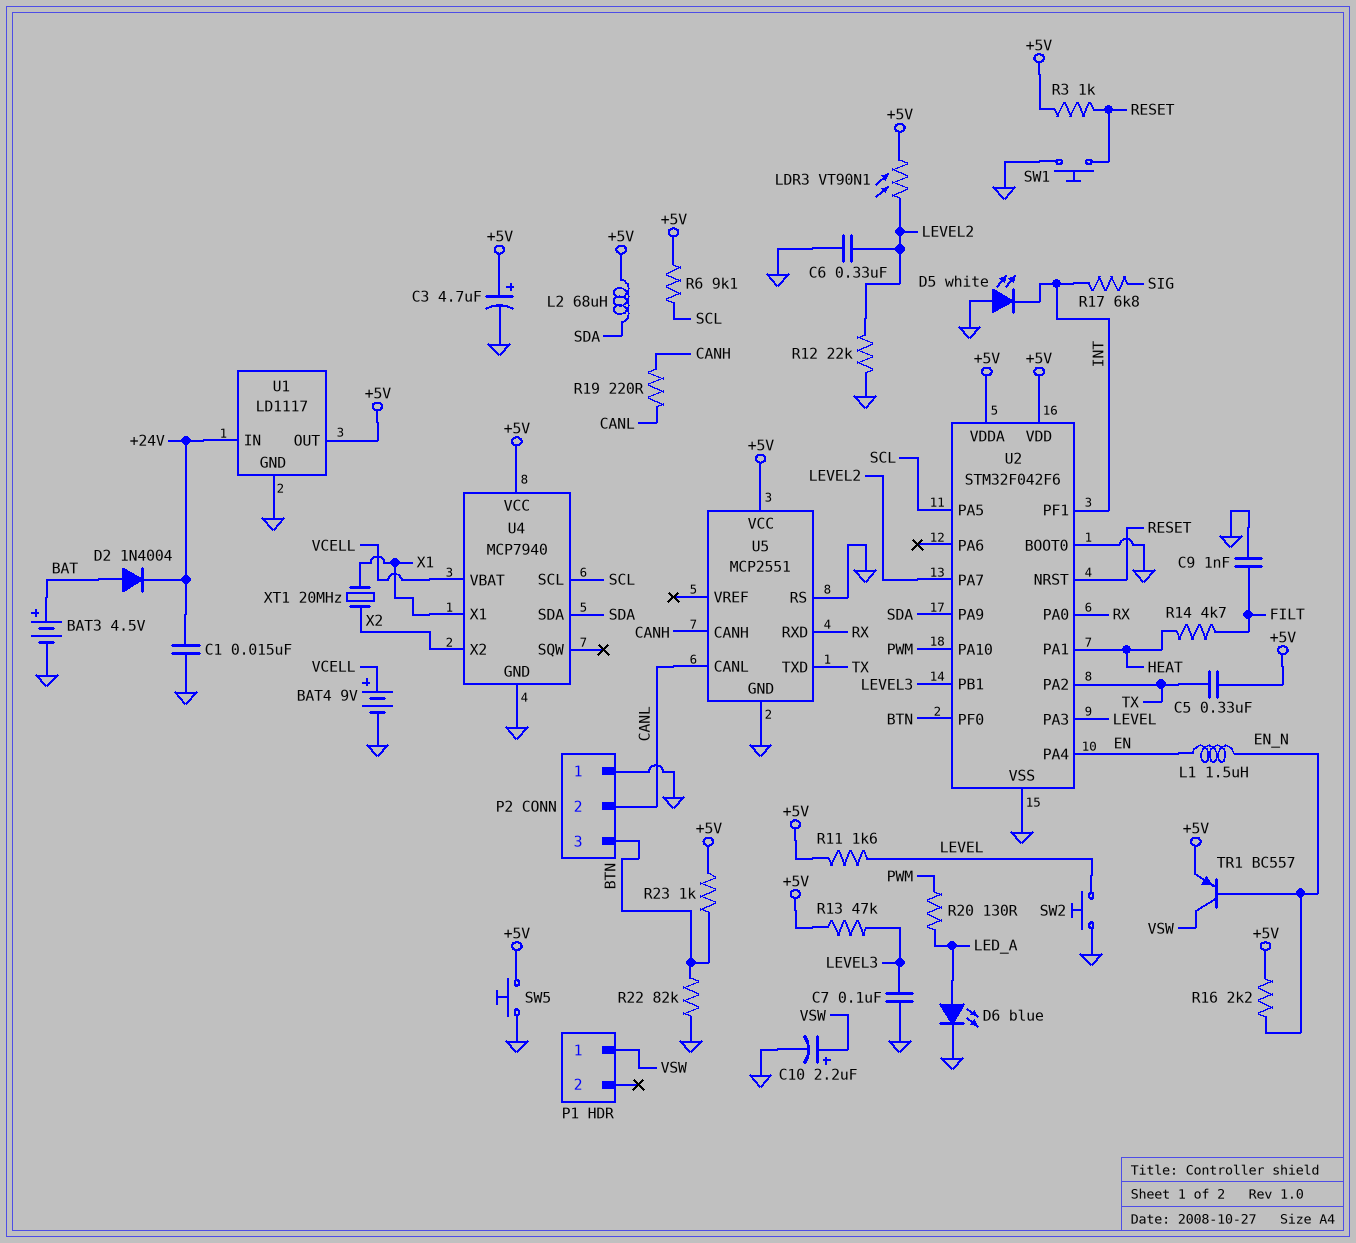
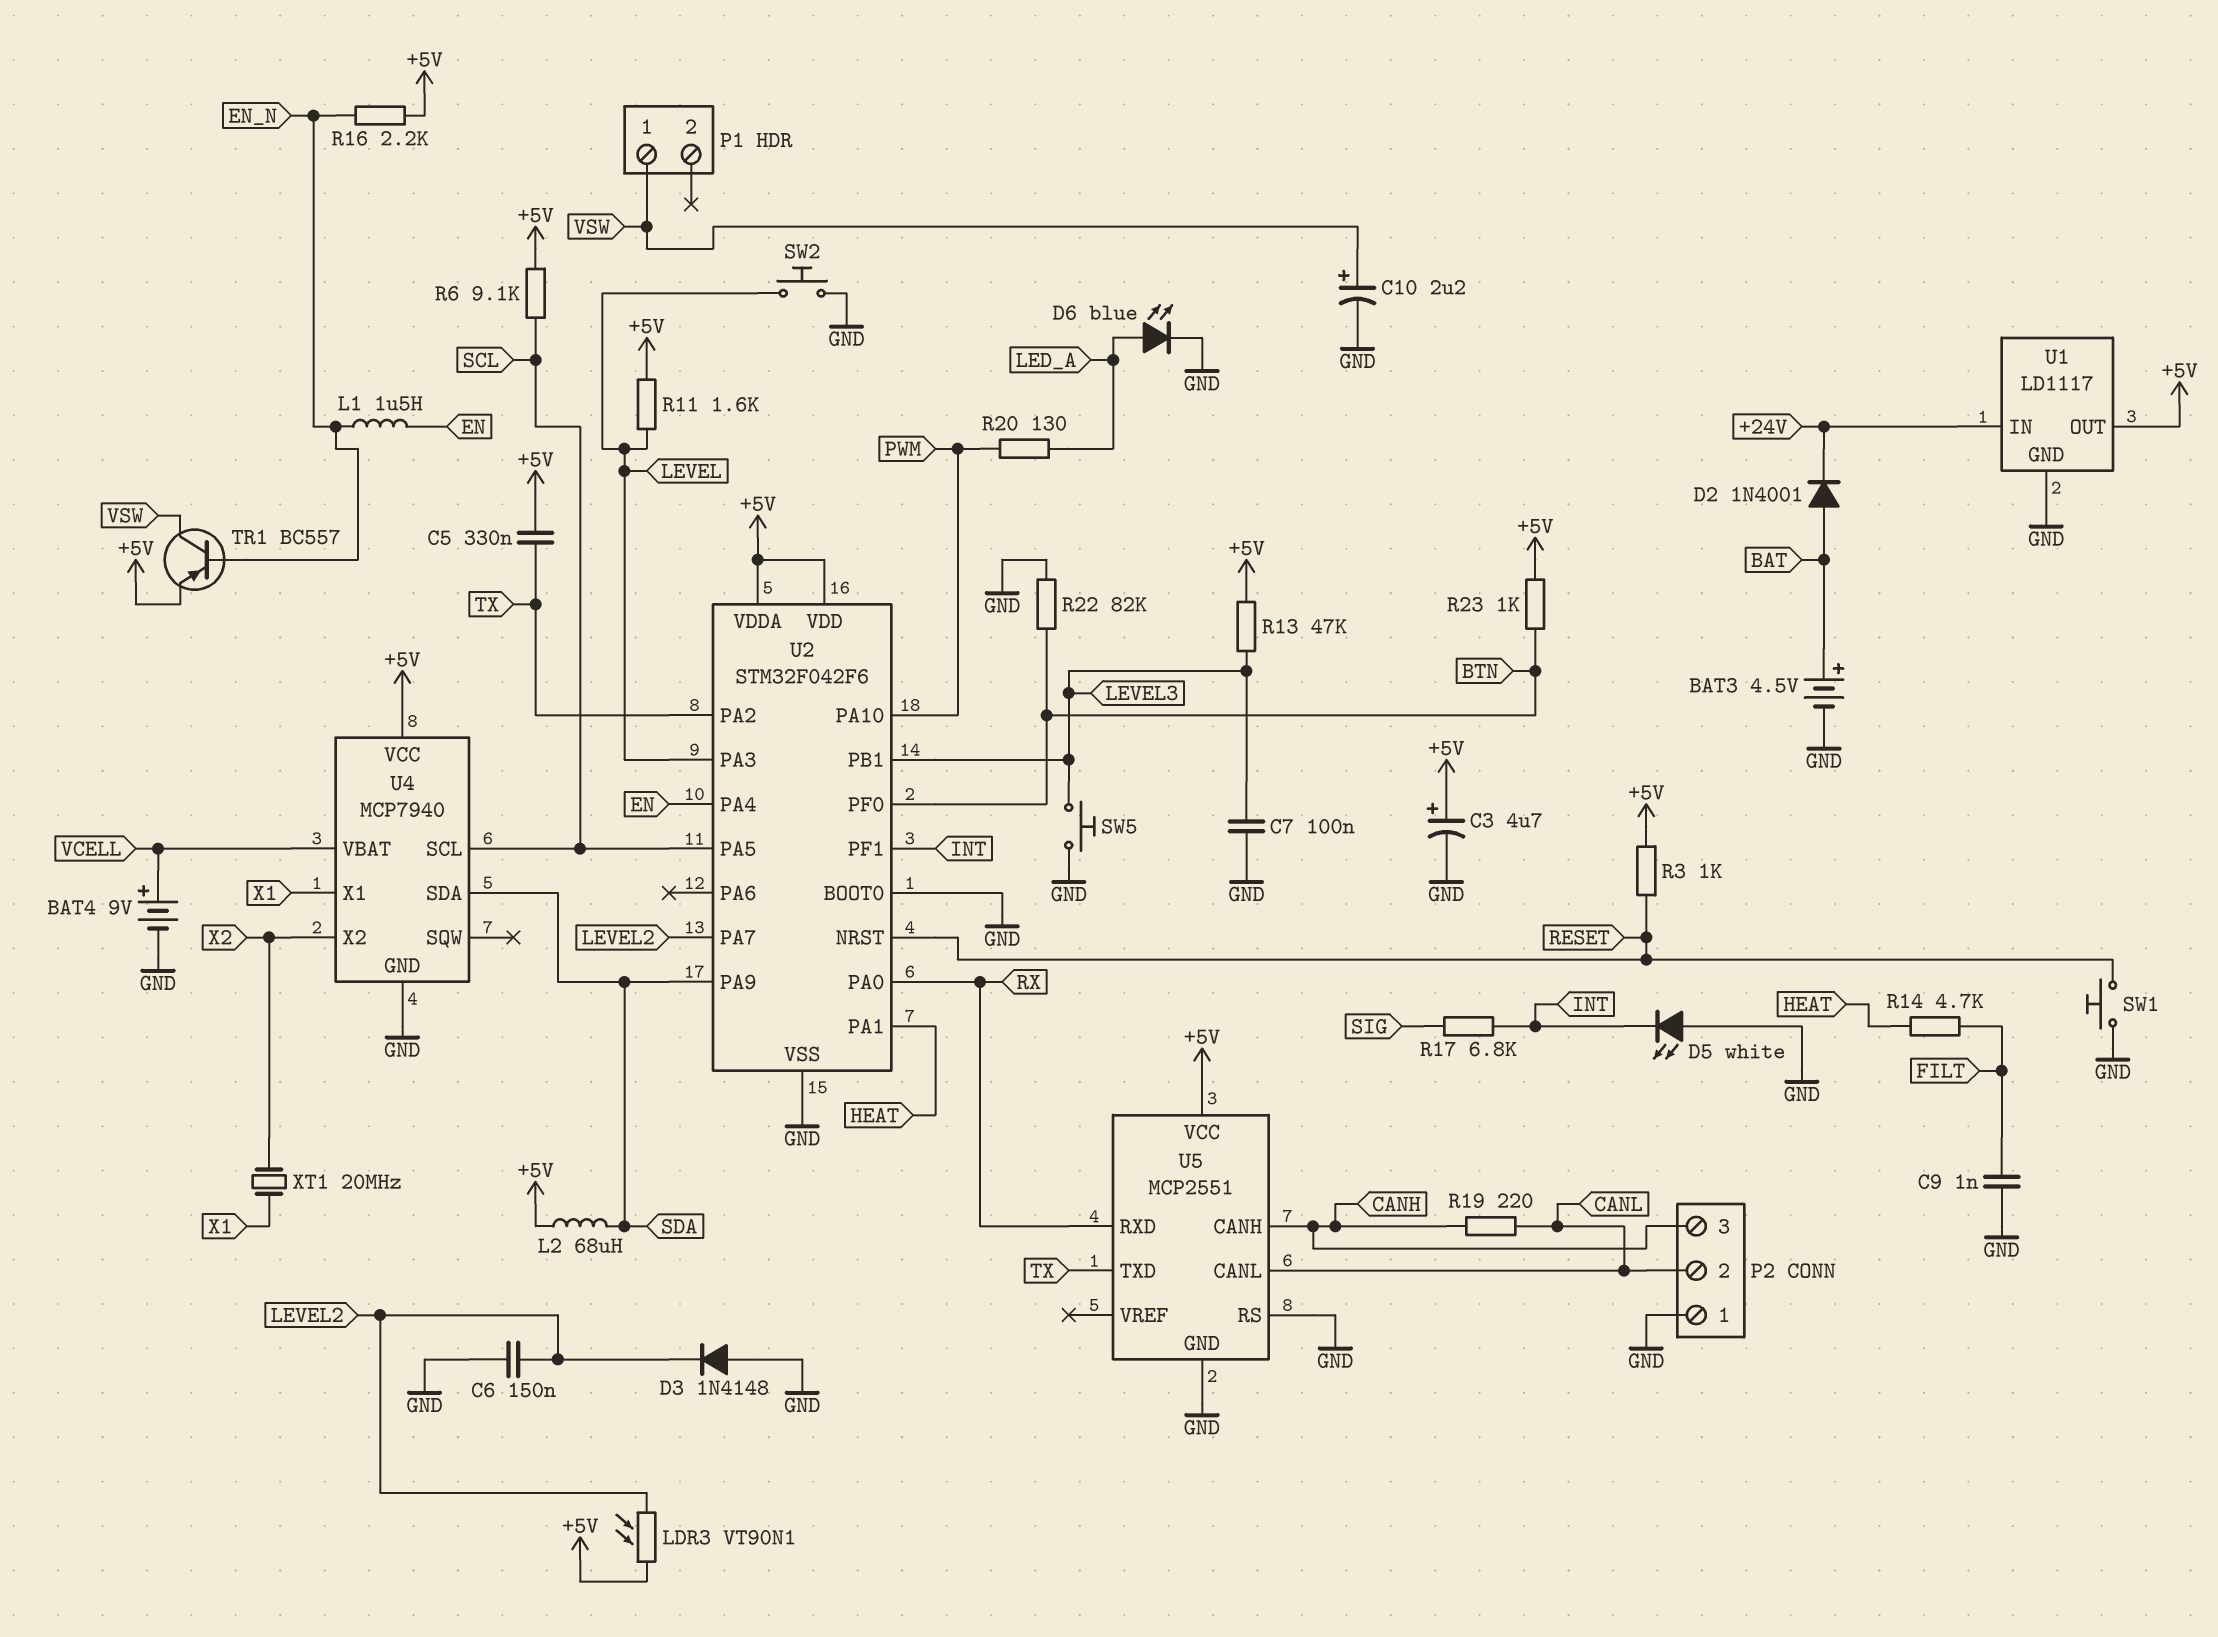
C1: 15nF (+24V, GND) -> none
C6: 330nF (GND, LEVEL2) -> 150nF (GND, LEVEL2)
D2: diode 1N4004 (A BAT, K +24V) -> diode 1N4001 (A BAT, K +24V)
D3: none -> diode 1N4148 (A GND, K LEVEL2)
P2 pin 3: BTN -> CANH
R12: 22k (GND, LEVEL2) -> none
SW5: button (+5V, GND) -> button (GND, LEVEL3)

